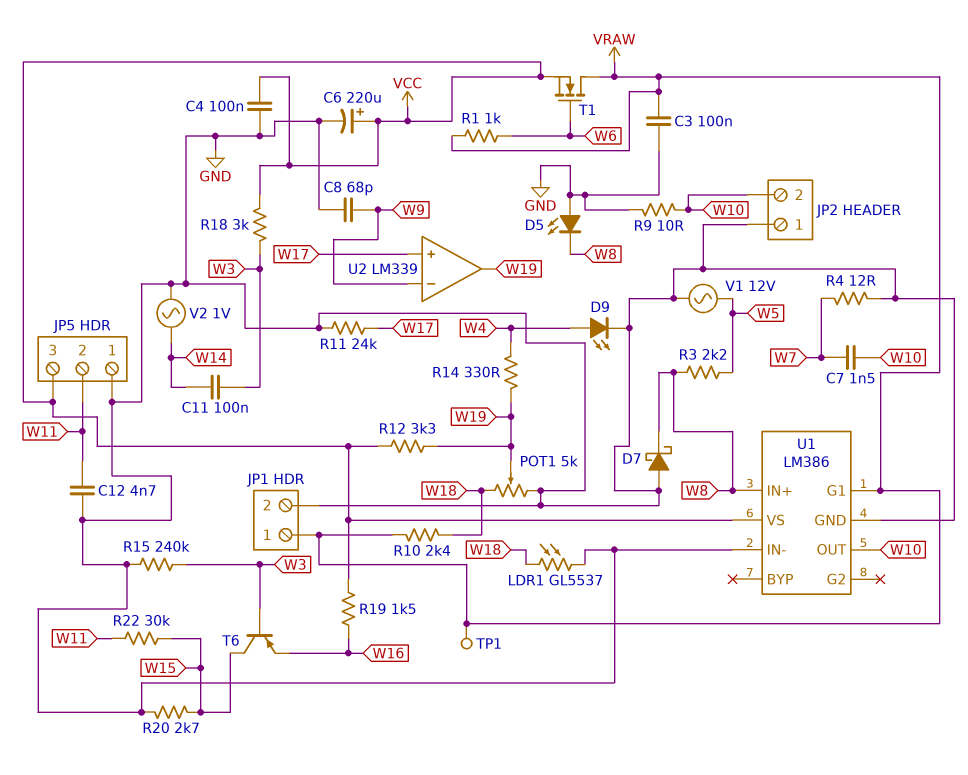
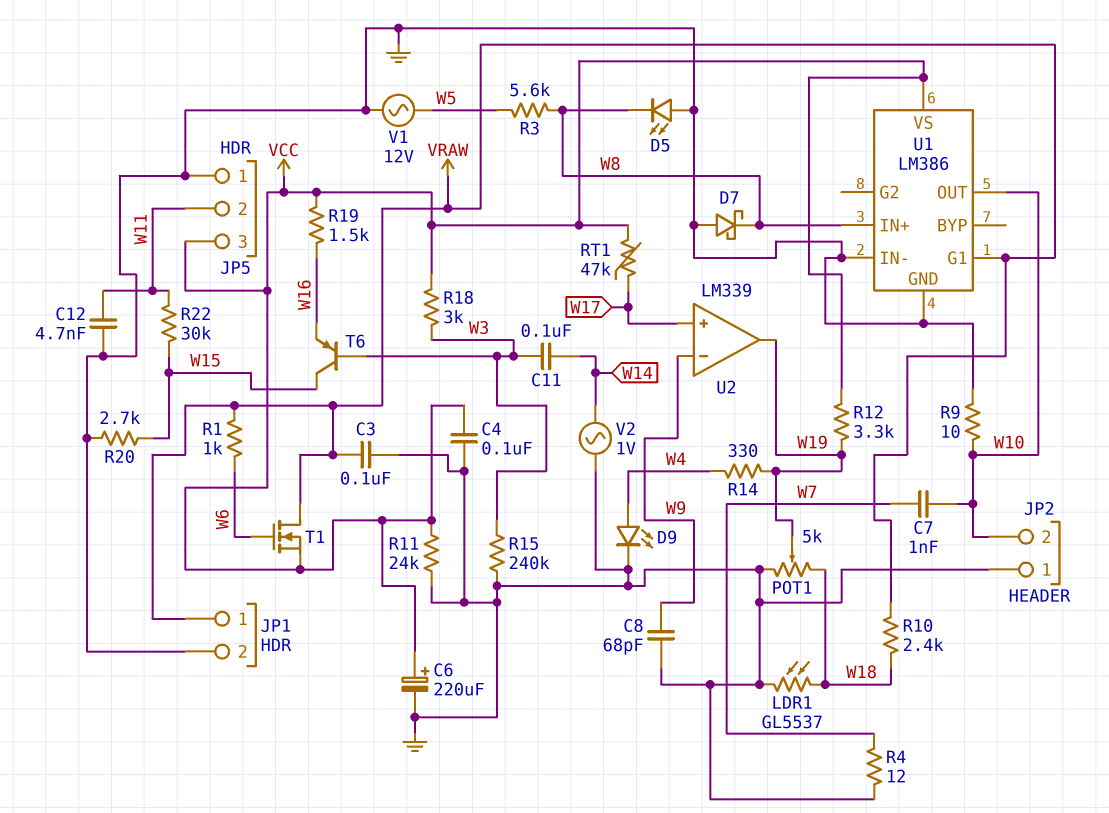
C7: 1.5nF (W7, W10) -> 1nF (W7, W10)
R3: 2.2k (W5, W8) -> 5.6k (W5, W8)
R11: 24k (GND, W17) -> 24k (GND, VCC)
RT1: none -> 47k (VCC, W17)
TP1: test point (VRAW) -> none

